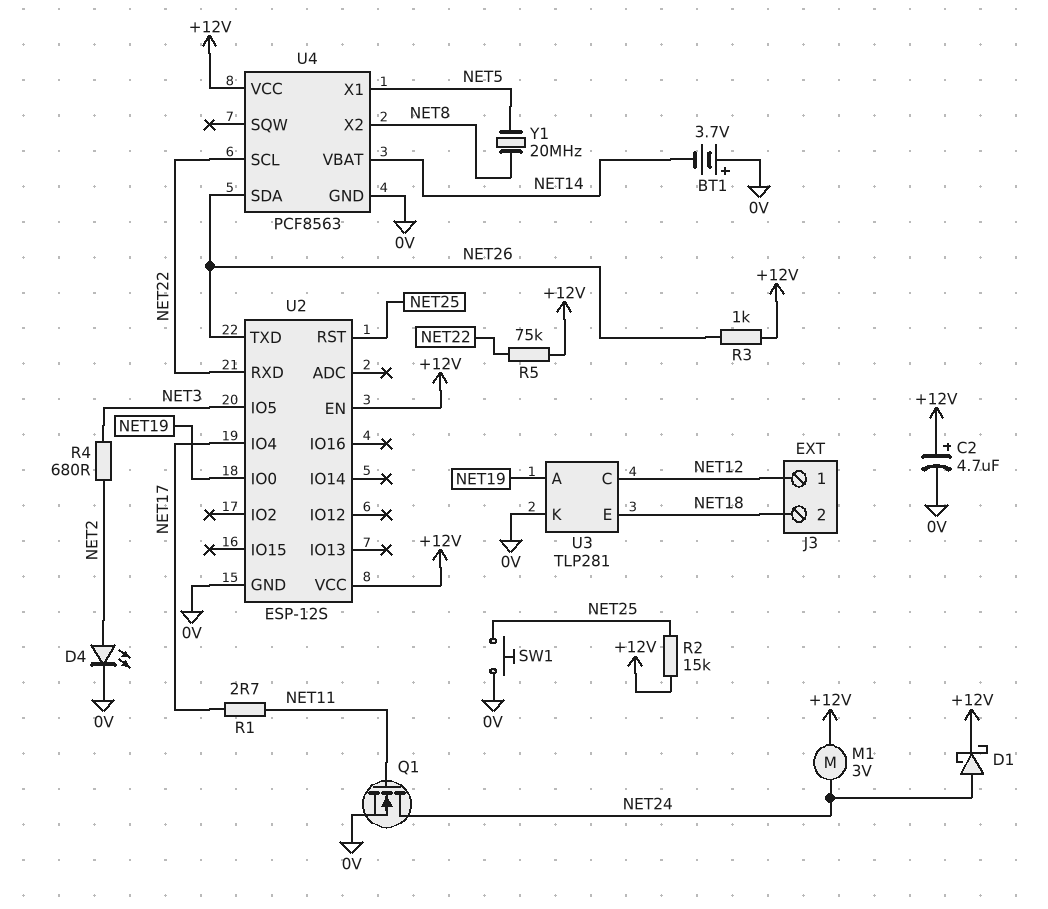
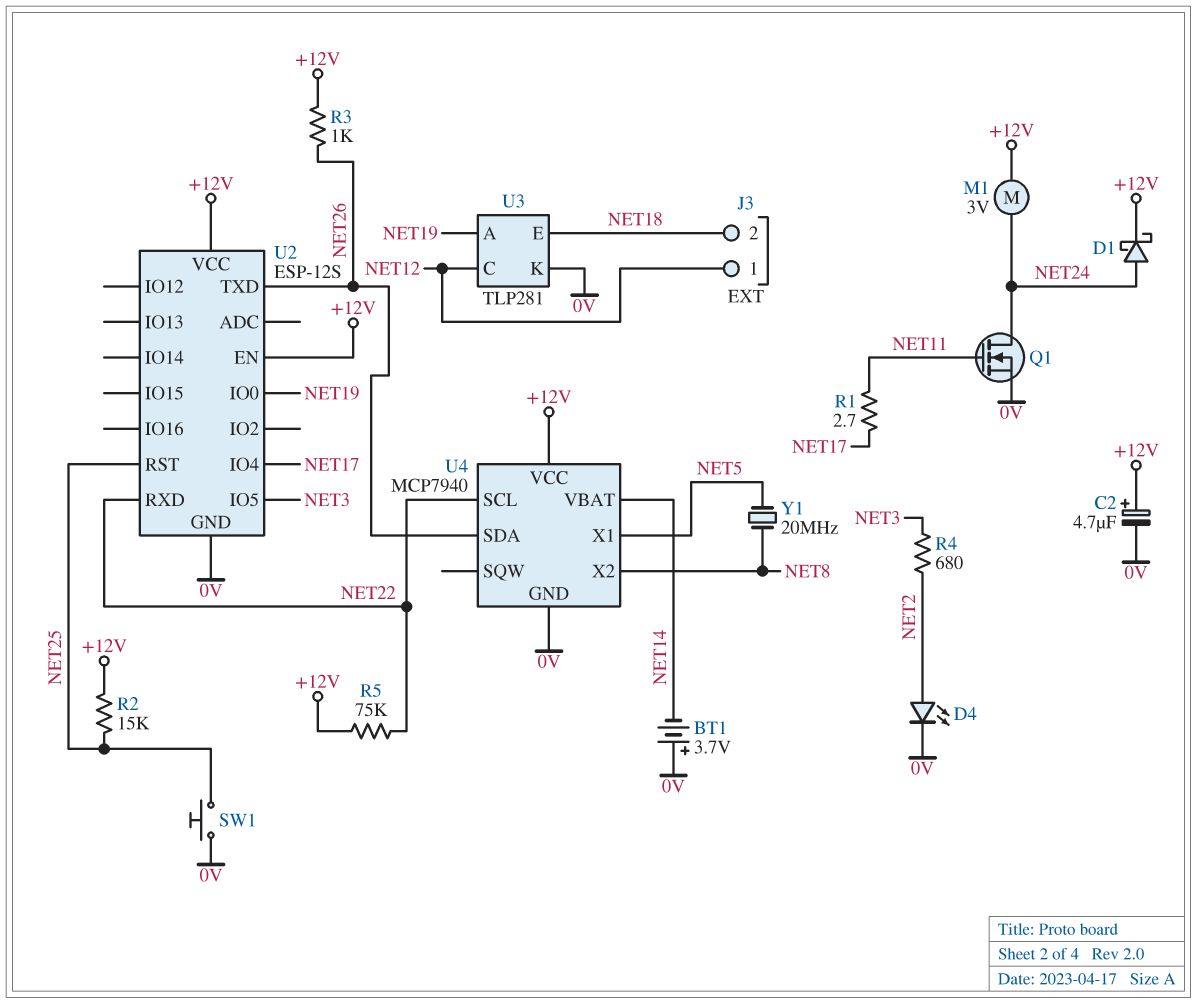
U4: PCF8563 -> MCP7940

